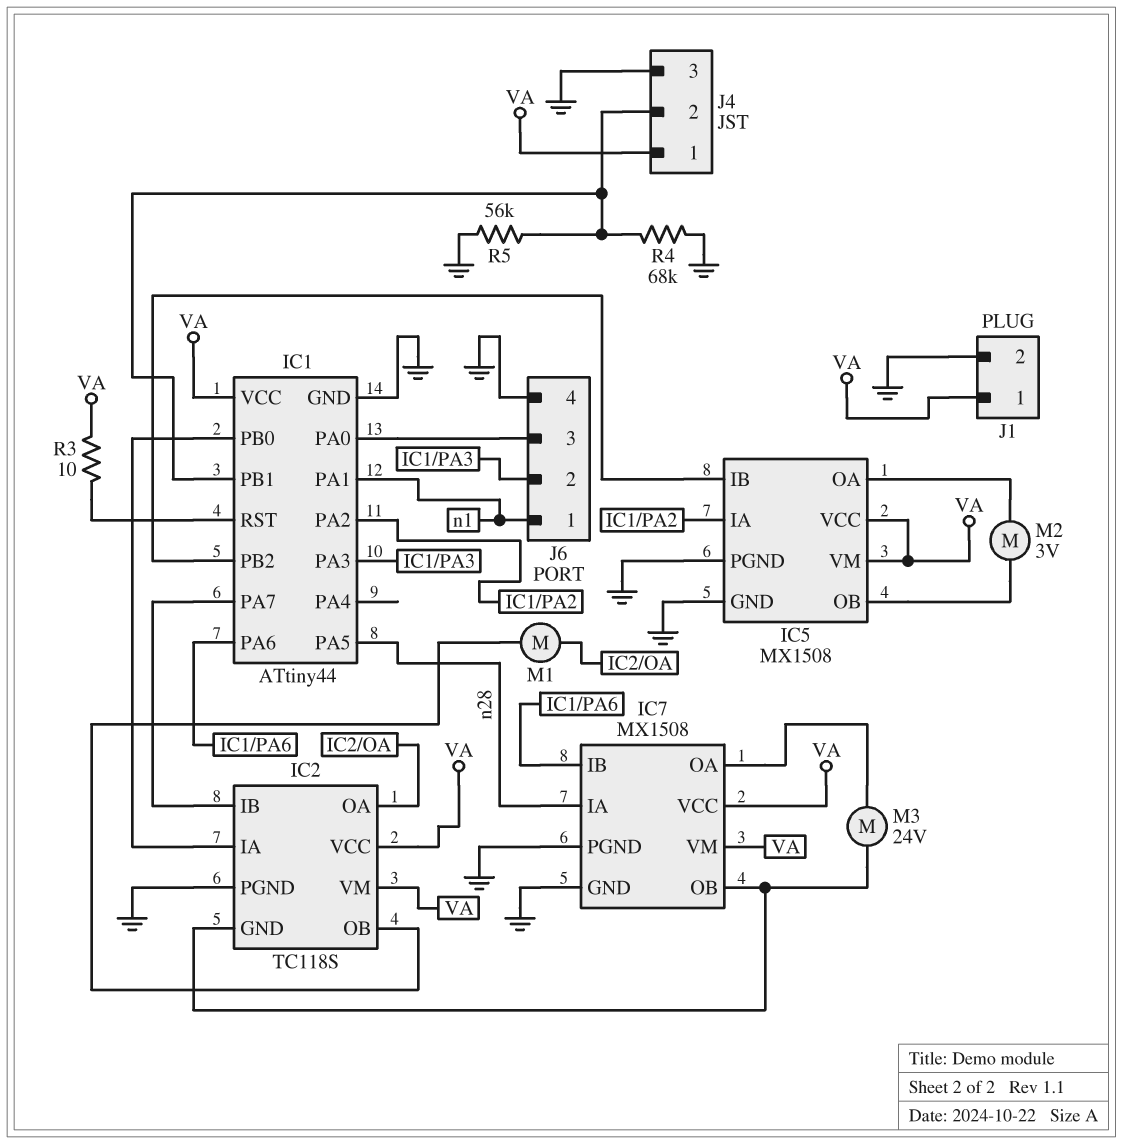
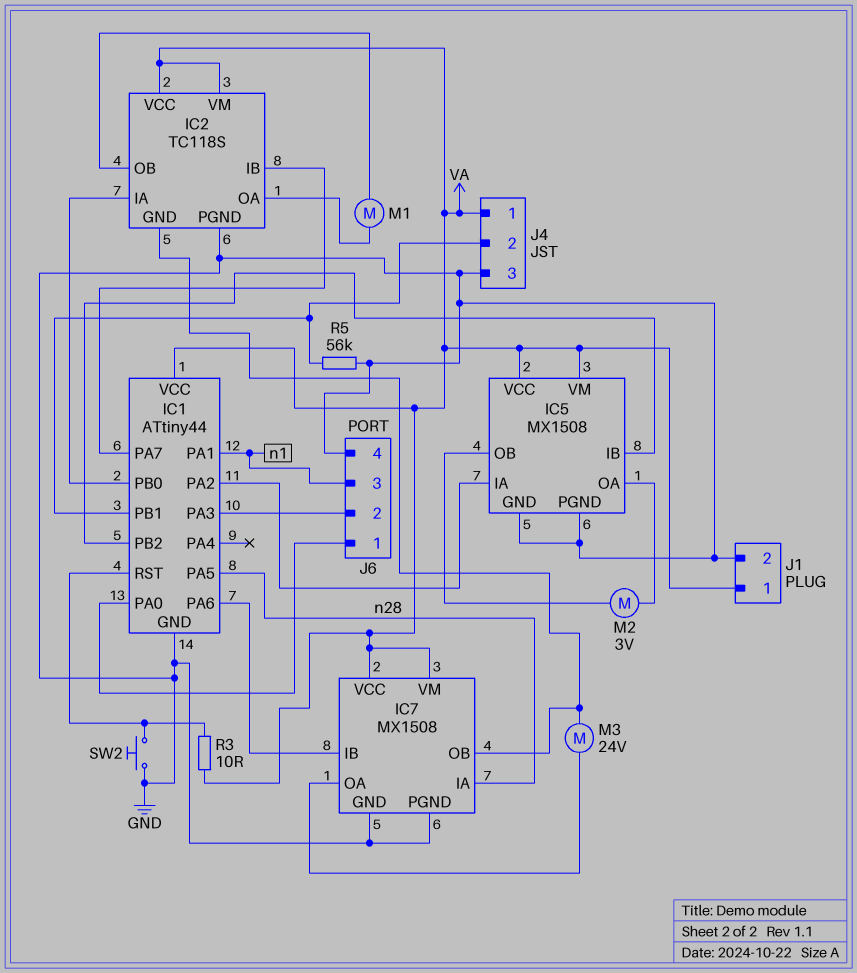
J6 pin 1: n1 -> IC1/PA0
J6 pin 3: IC1/PA0 -> n1
R4: 68k (GND, IC1/PB1) -> none
SW2: none -> button (GND, IC1/RST)

